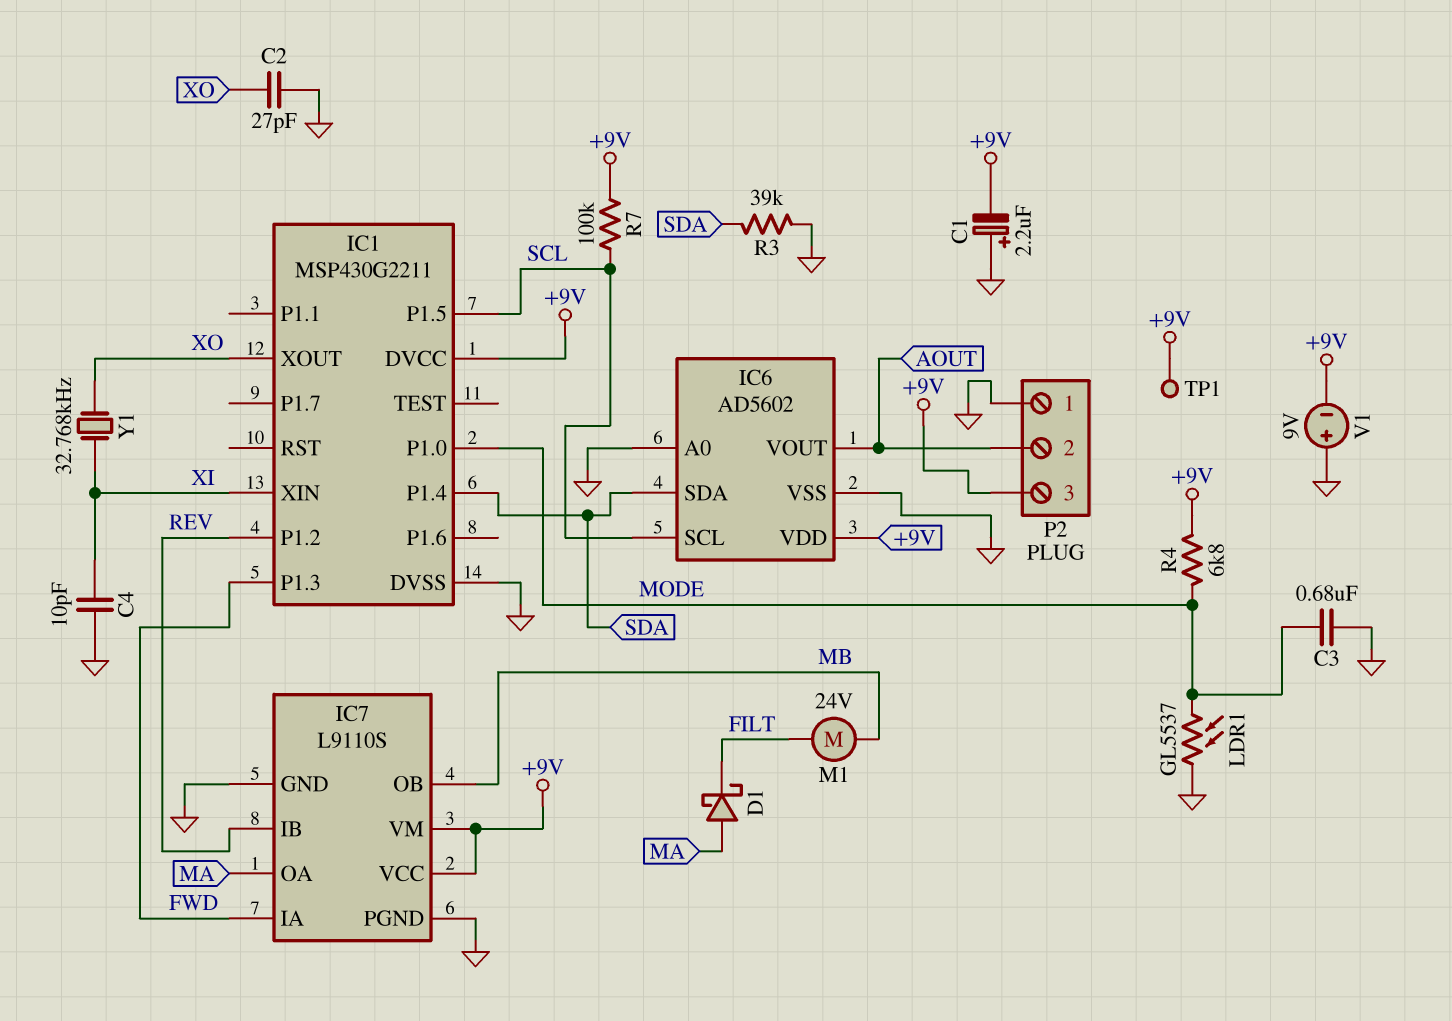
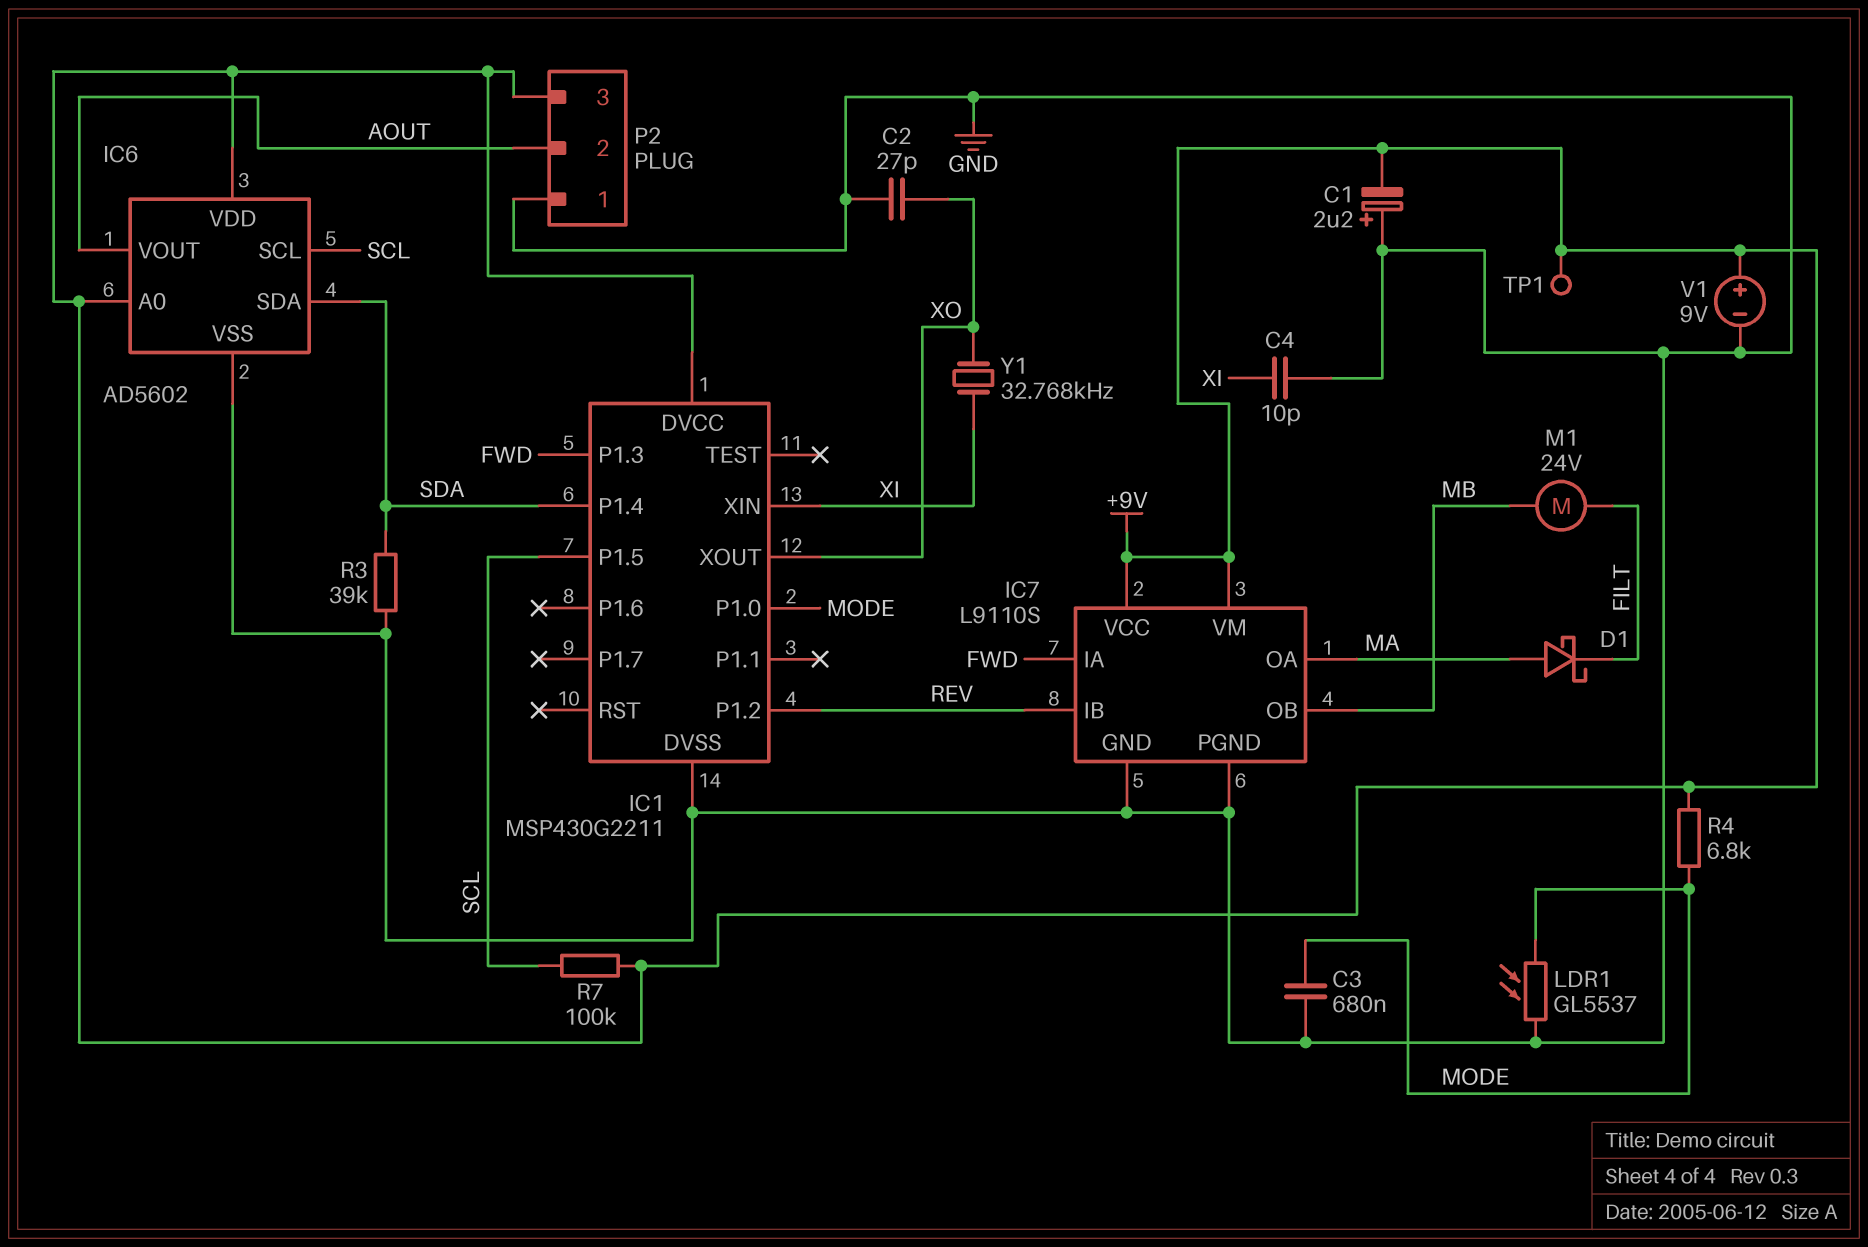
IC6 pin A0: GND -> +9V
V1: 9V (plus GND, minus +9V) -> 9V (plus +9V, minus GND)

